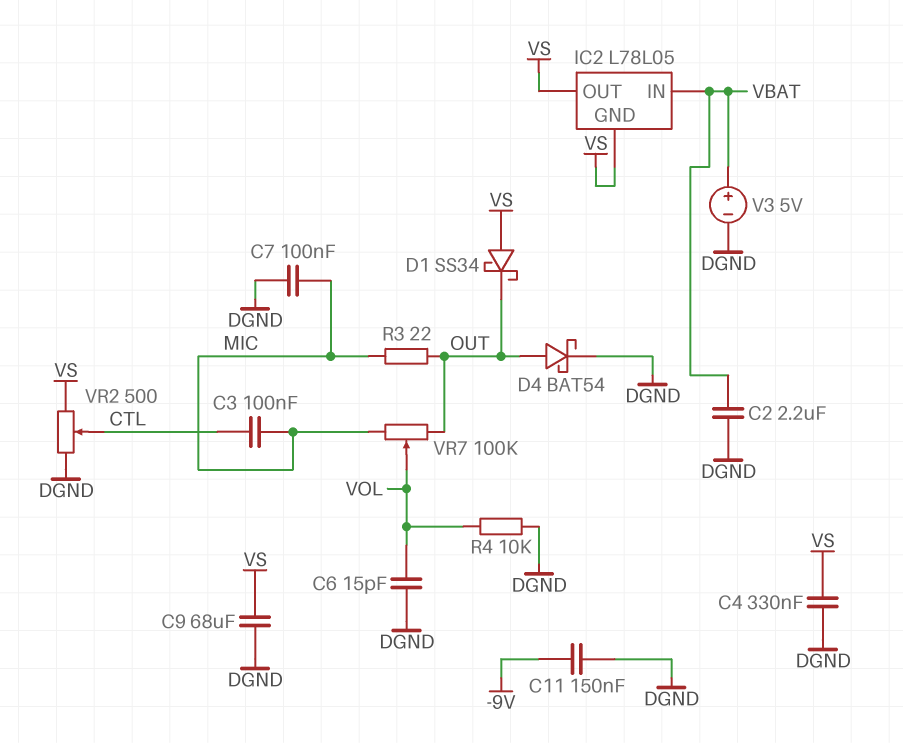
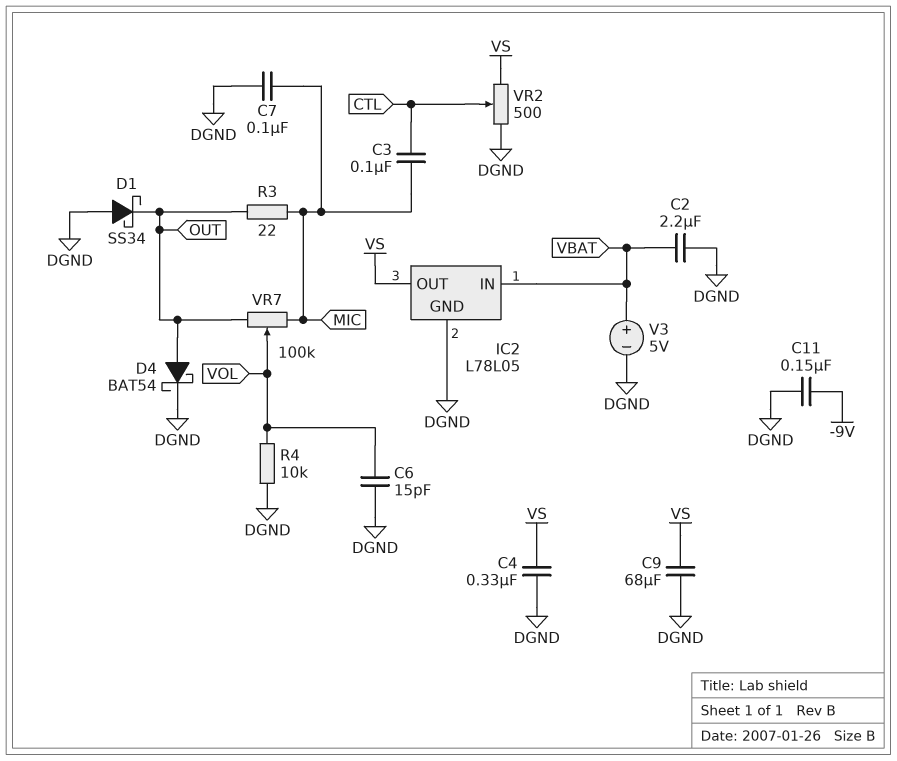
D1: schottky SS34 (A VS, K OUT) -> schottky SS34 (A DGND, K OUT)
IC2 pin GND: VS -> DGND

